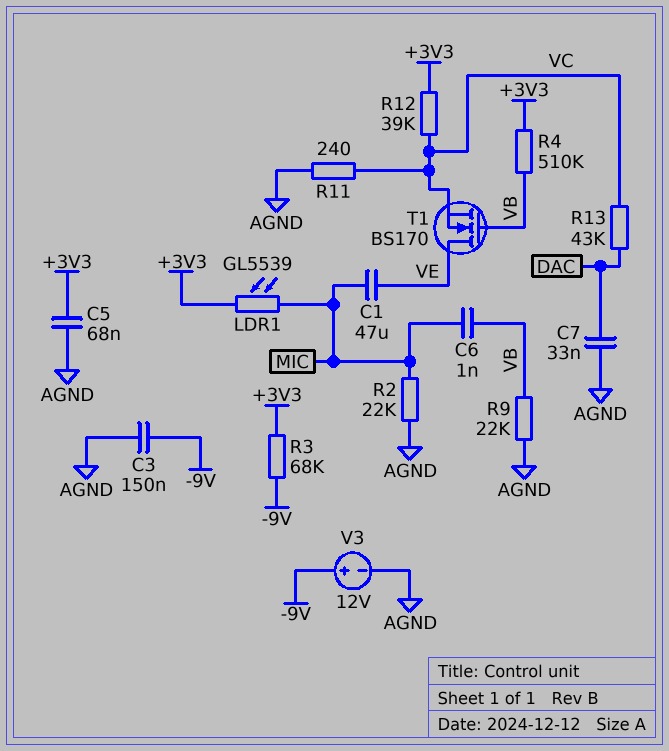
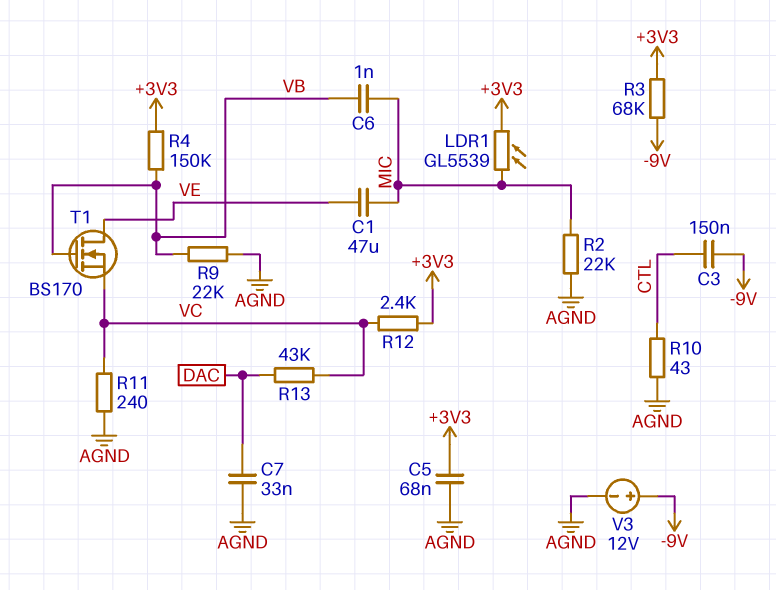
C3: 150nF (-9V, AGND) -> 150nF (-9V, CTL)
R4: 510k (+3V3, VB) -> 150k (+3V3, VB)
R10: none -> 43 (AGND, CTL)
R12: 39k (+3V3, VC) -> 2.4k (+3V3, VC)

